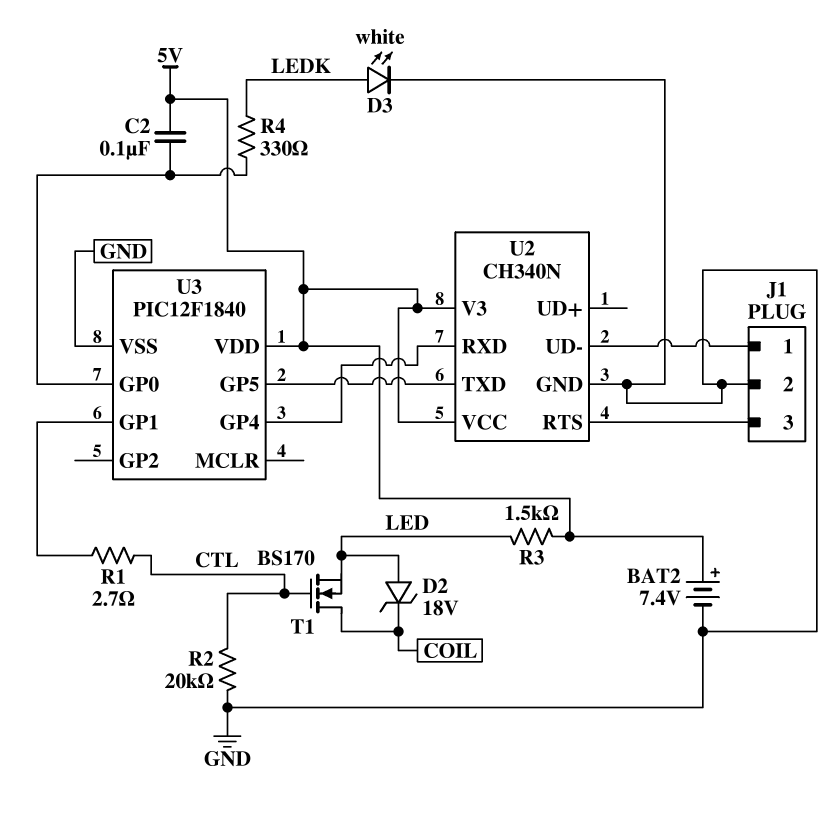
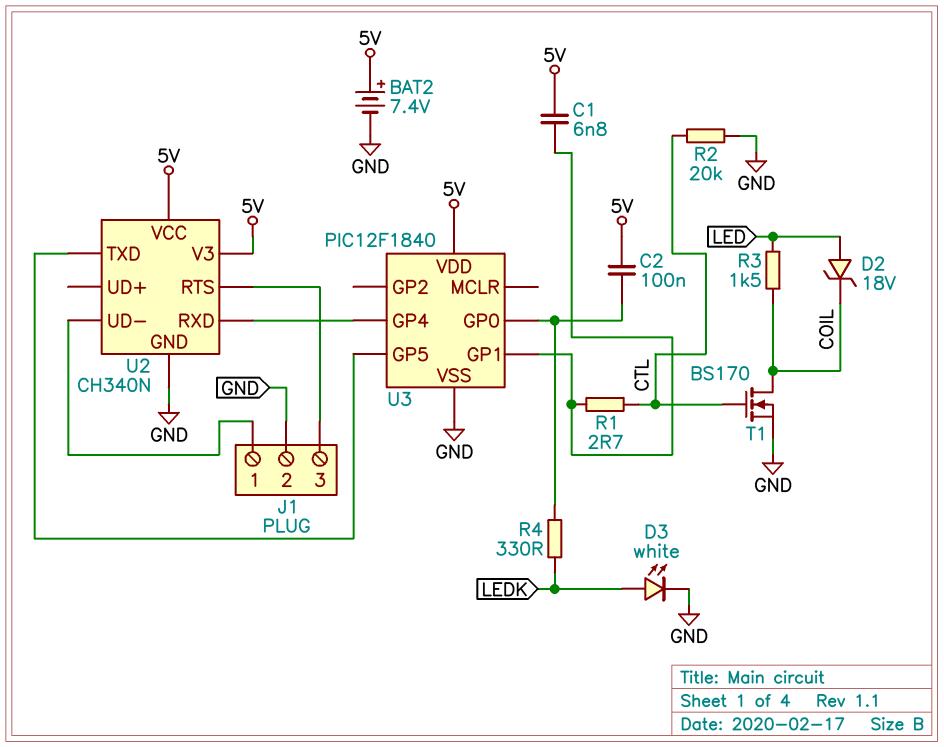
C1: none -> 6.8nF (5V, U3/GP1)
R3: 1.5k (5V, LED) -> 1.5k (COIL, LED)
T1: NMOS BS170 (G CTL, D COIL, S LED) -> NMOS BS170 (G CTL, D COIL, S GND)

